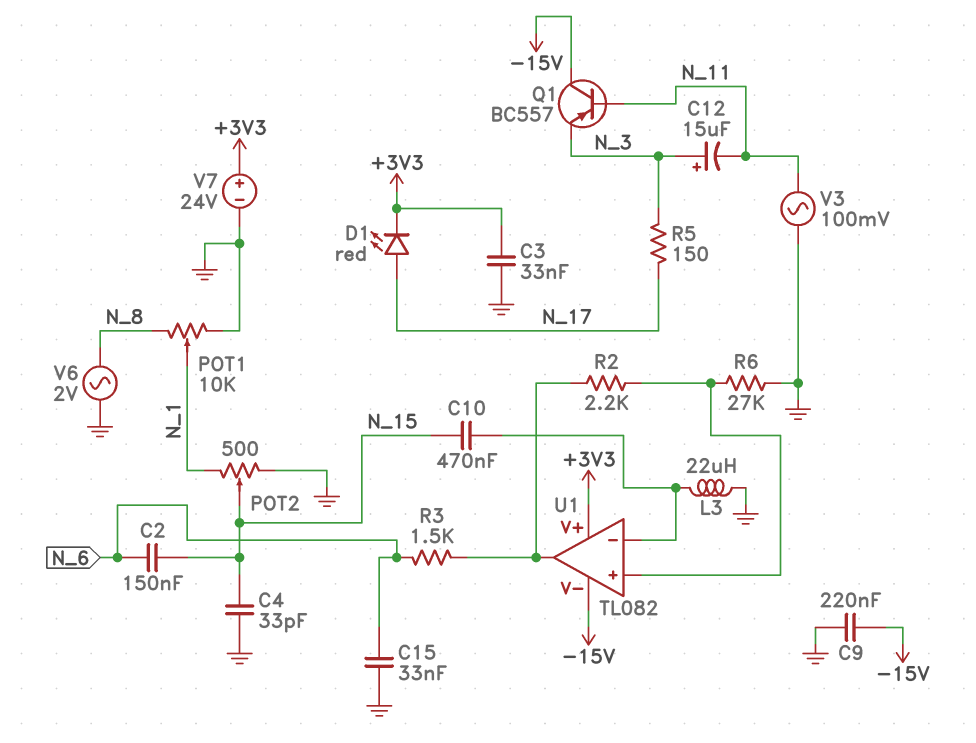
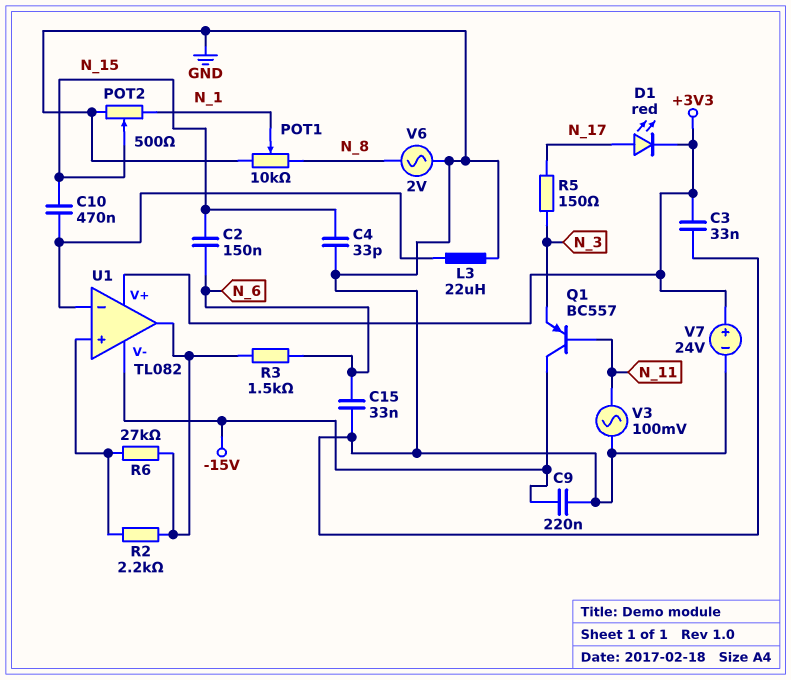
C12: 15uF (plus N_3, minus N_11) -> none
R6: 27k (GND, U1/in+) -> 27k (U1/in+, U1/out)

